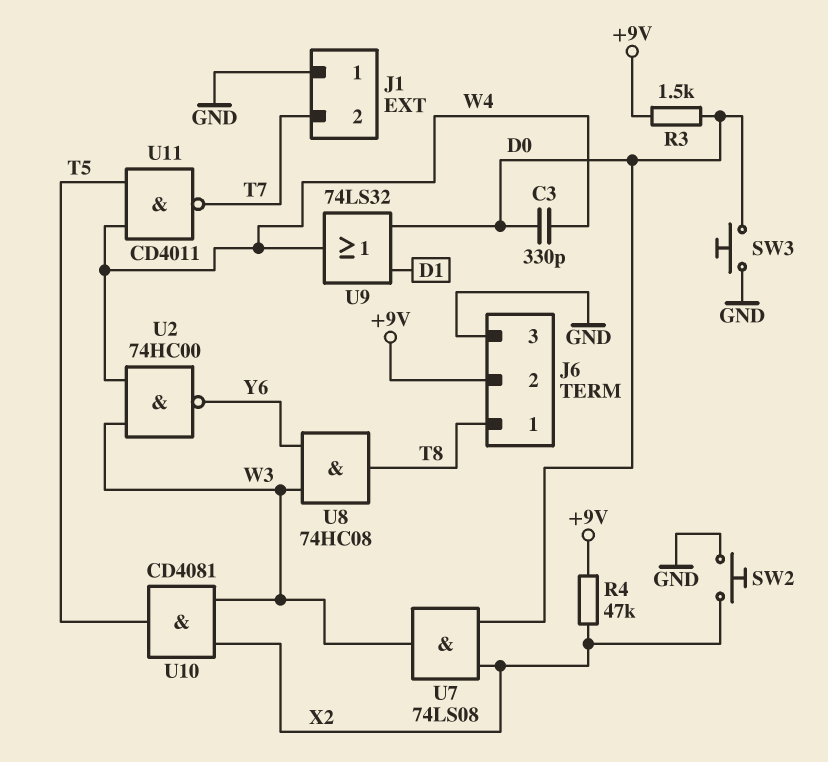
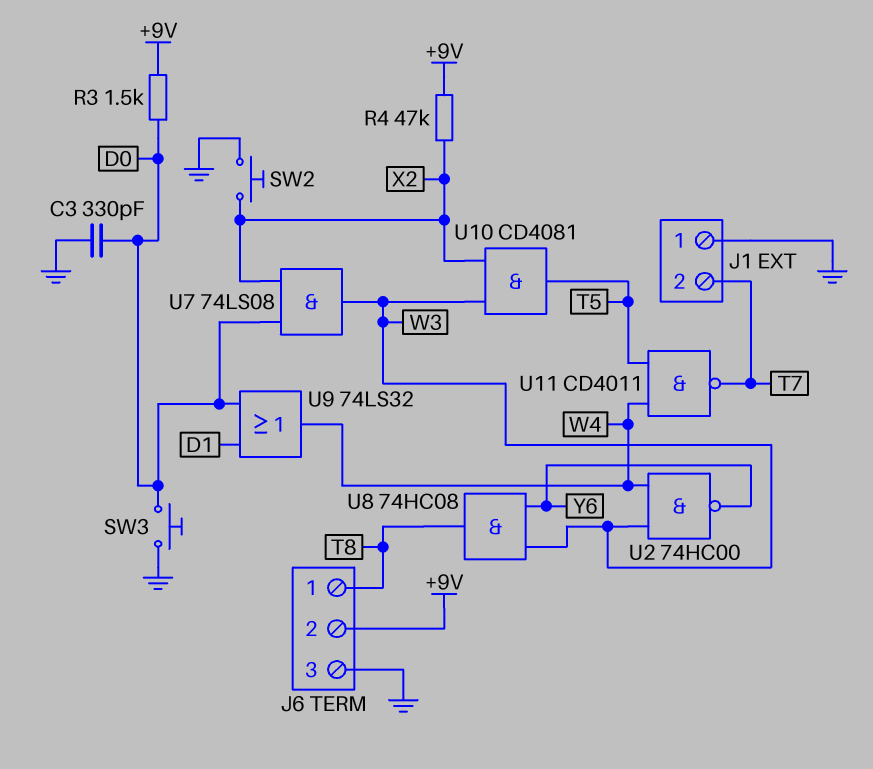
C3: 330pF (D0, W4) -> 330pF (D0, GND)

